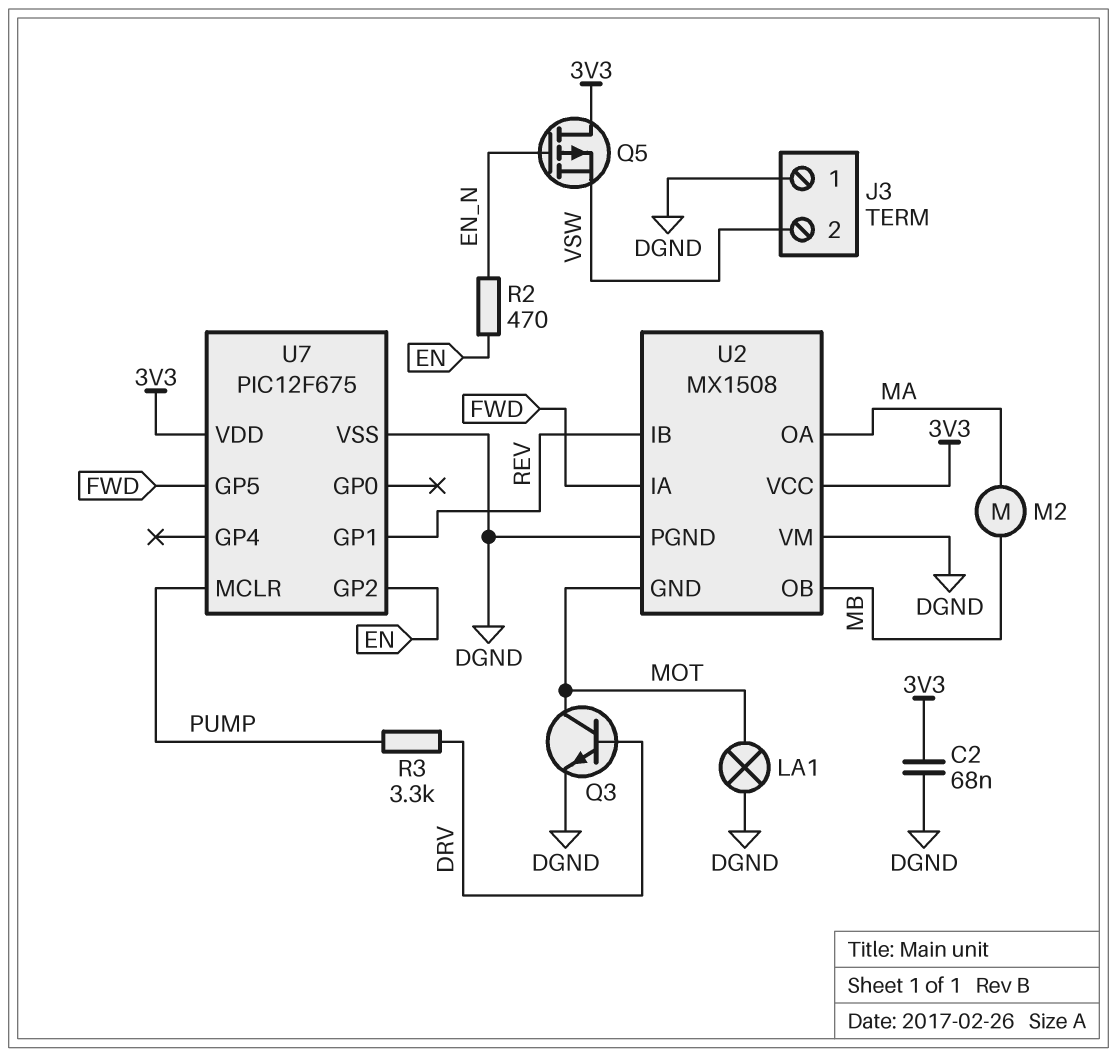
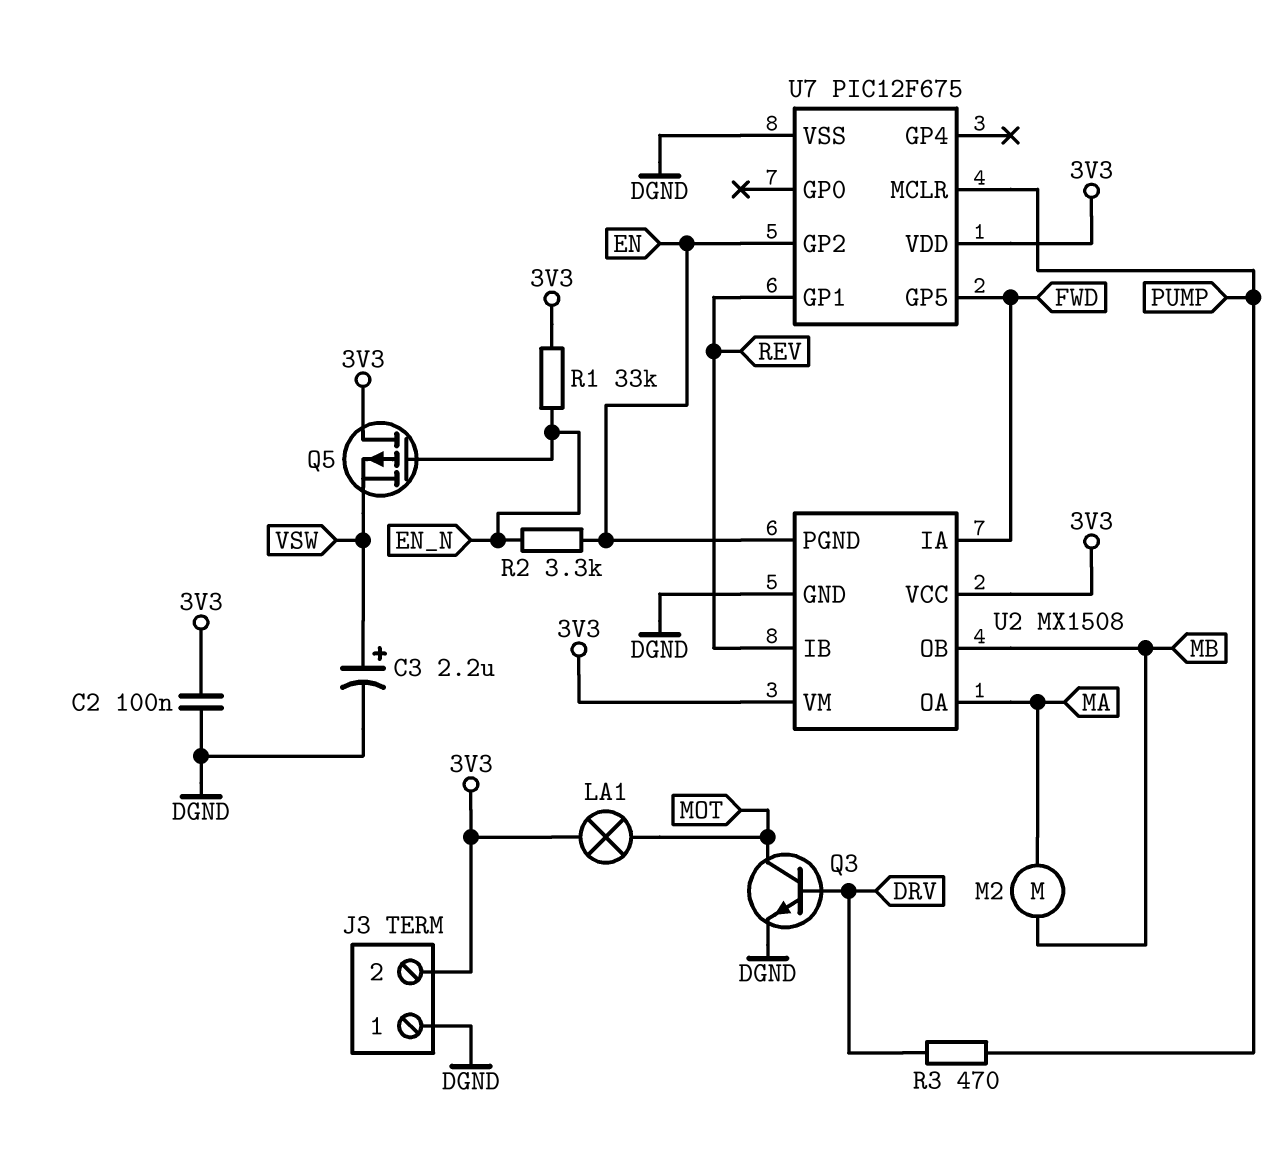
C2: 68nF (3V3, DGND) -> 100nF (3V3, DGND)
C3: none -> 2.2uF (plus VSW, minus DGND)
J3 pin 2: VSW -> 3V3
LA1: lamp (DGND, MOT) -> lamp (3V3, MOT)
R1: none -> 33k (3V3, EN_N)
R2: 470 (EN, EN_N) -> 3.3k (EN, EN_N)
R3: 3.3k (DRV, PUMP) -> 470 (DRV, PUMP)
U2 pin GND: MOT -> DGND
U2 pin PGND: DGND -> EN
U2 pin VM: DGND -> 3V3

